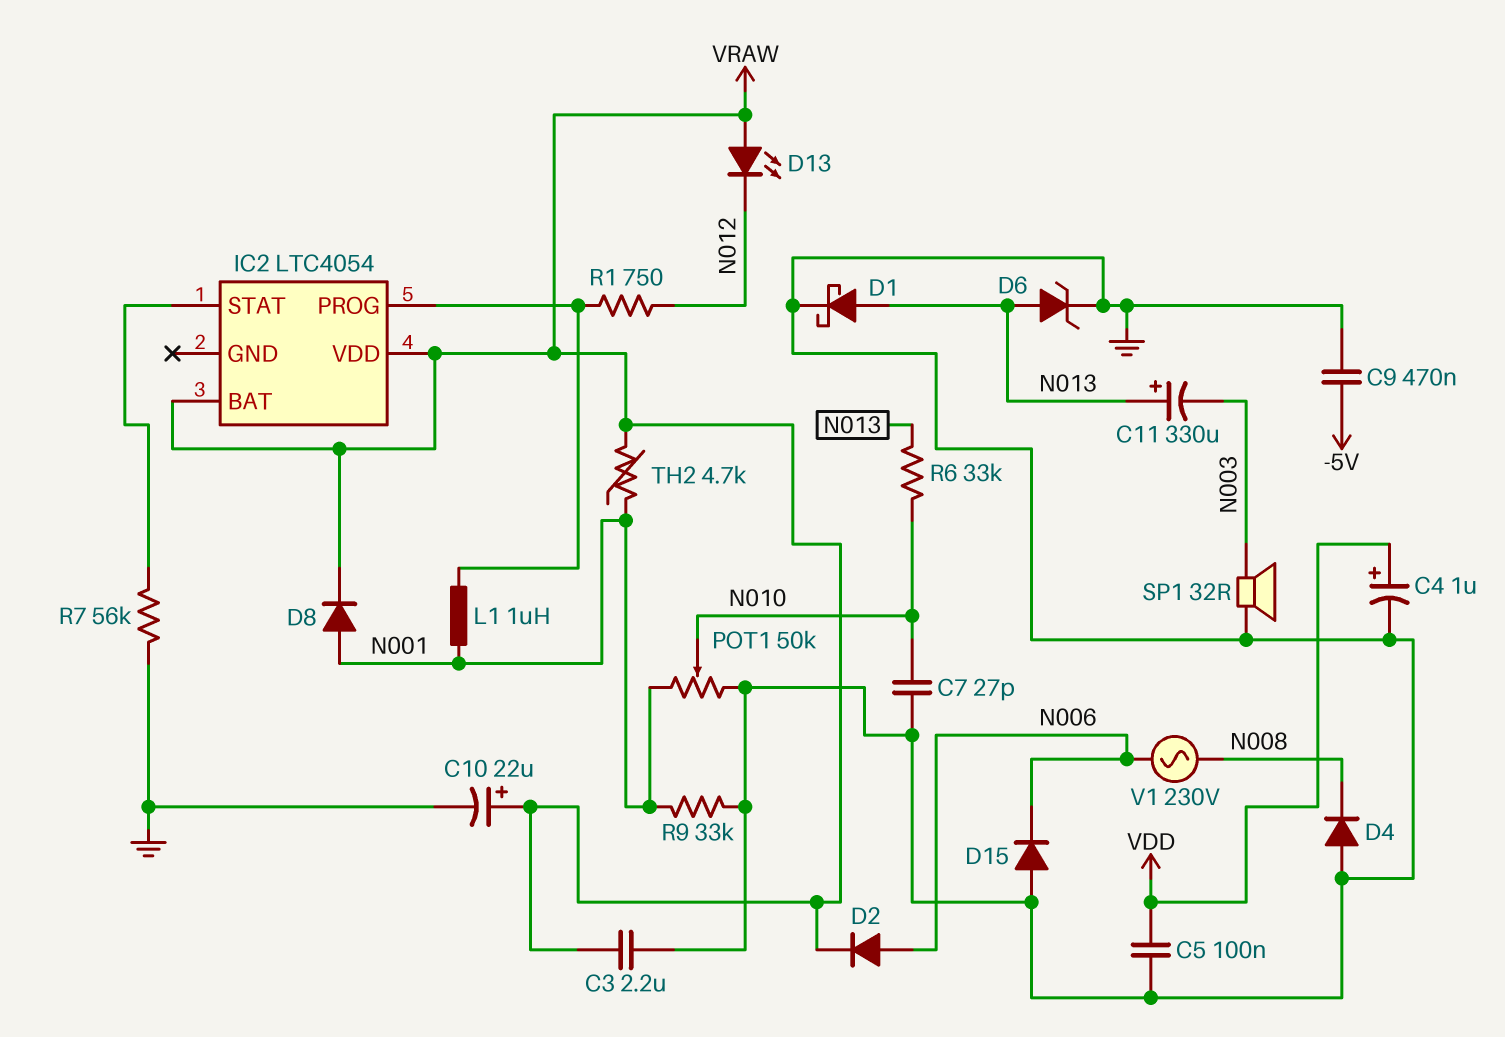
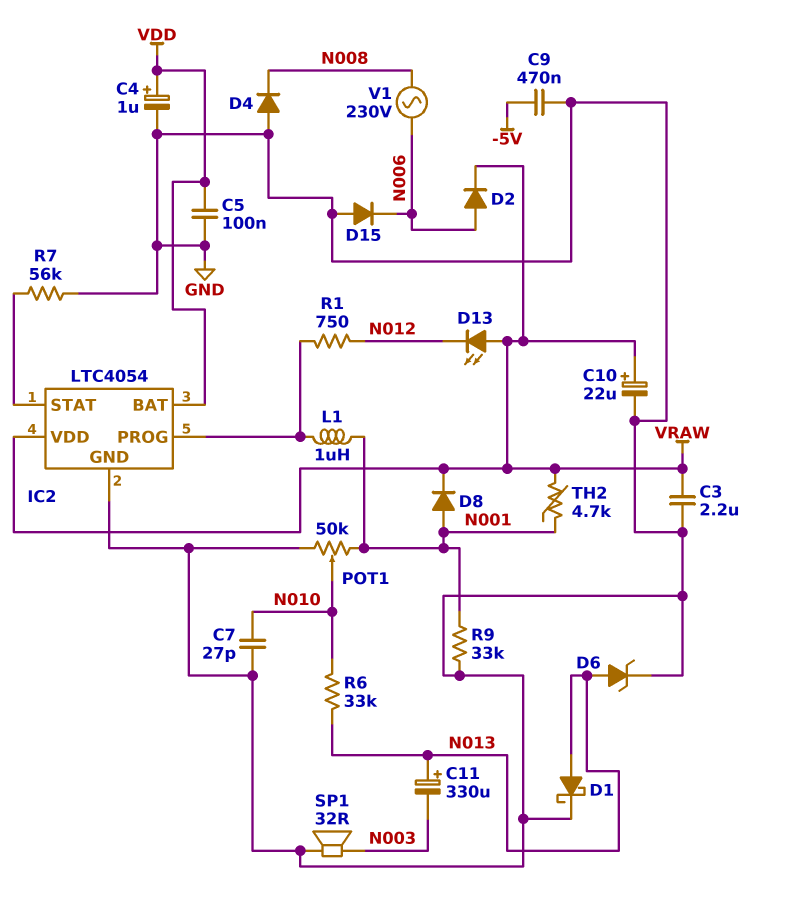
IC2 pin BAT: VRAW -> VDD
IC2 pin GND: none -> GND

